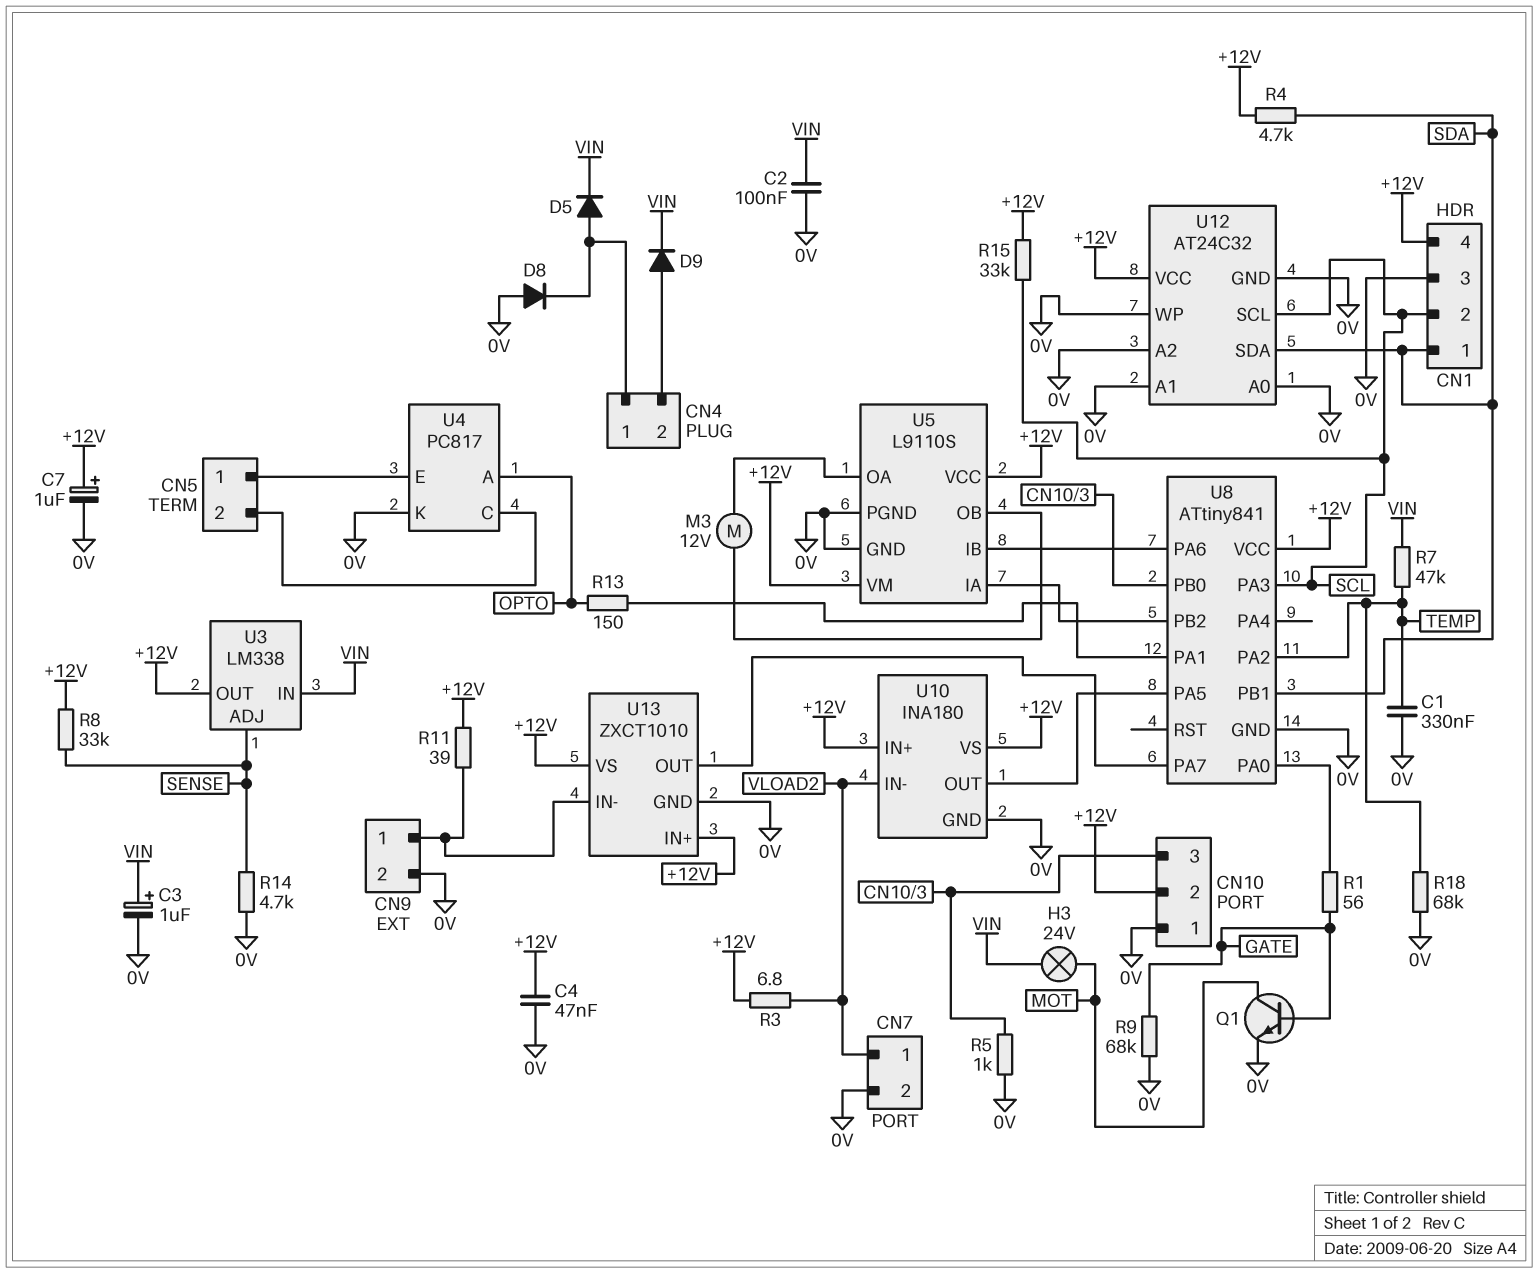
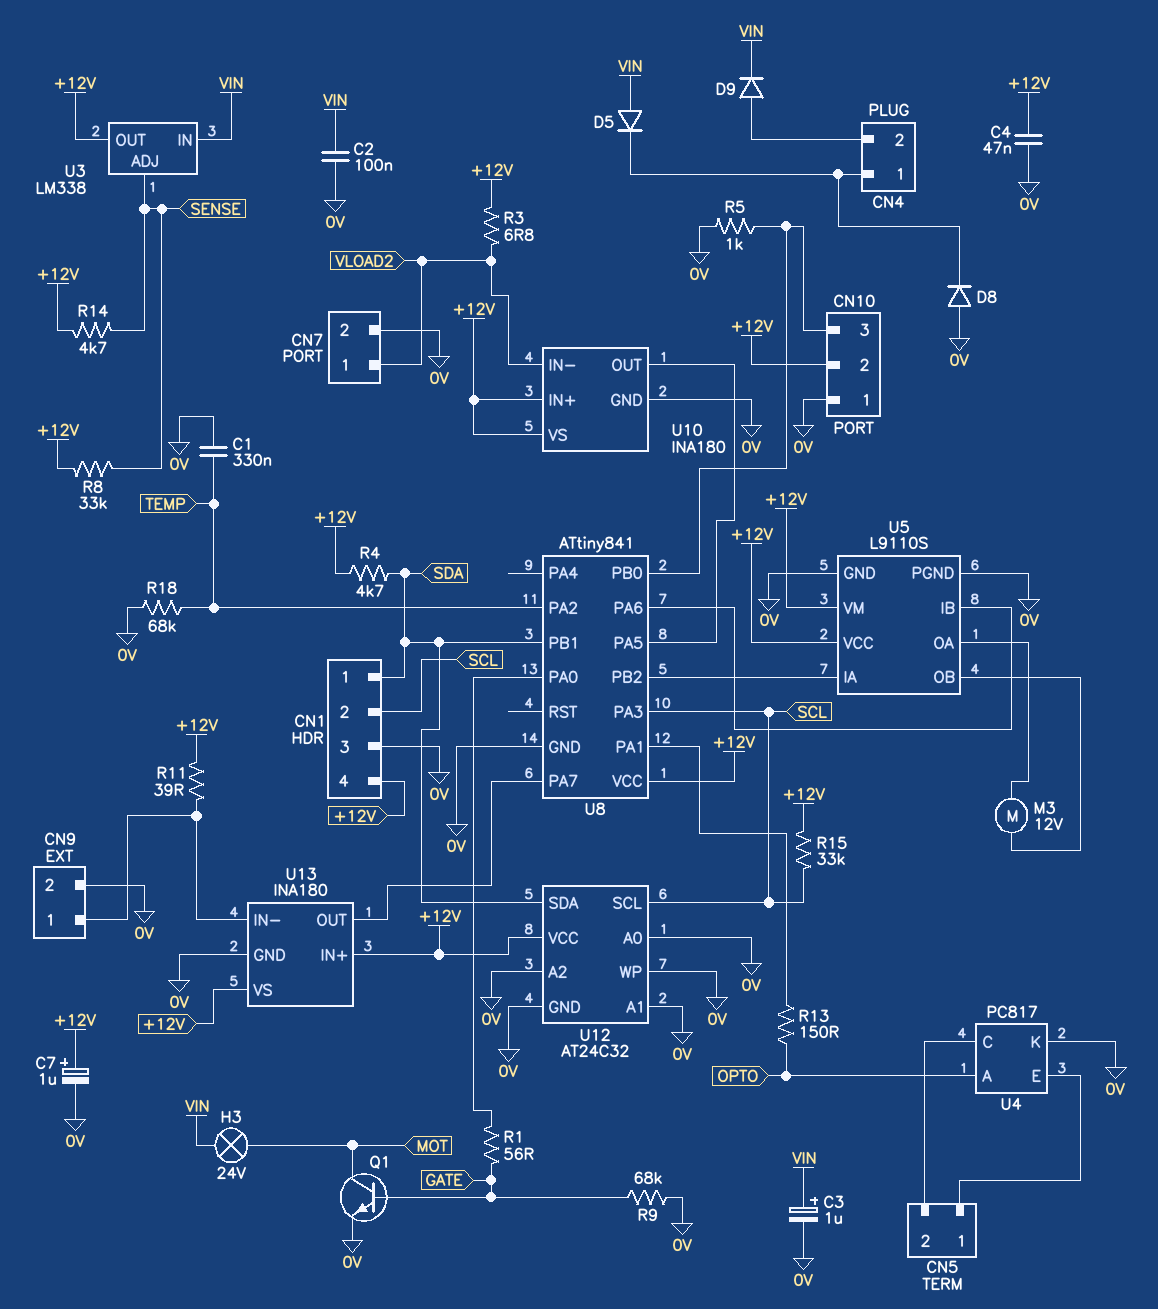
D5: diode (A CN4/1, K VIN) -> diode (A VIN, K CN4/1)
R7: 47k (TEMP, VIN) -> none
R14: 4.7k (0V, SENSE) -> 4.7k (+12V, SENSE)
U13: ZXCT1010 -> INA180

